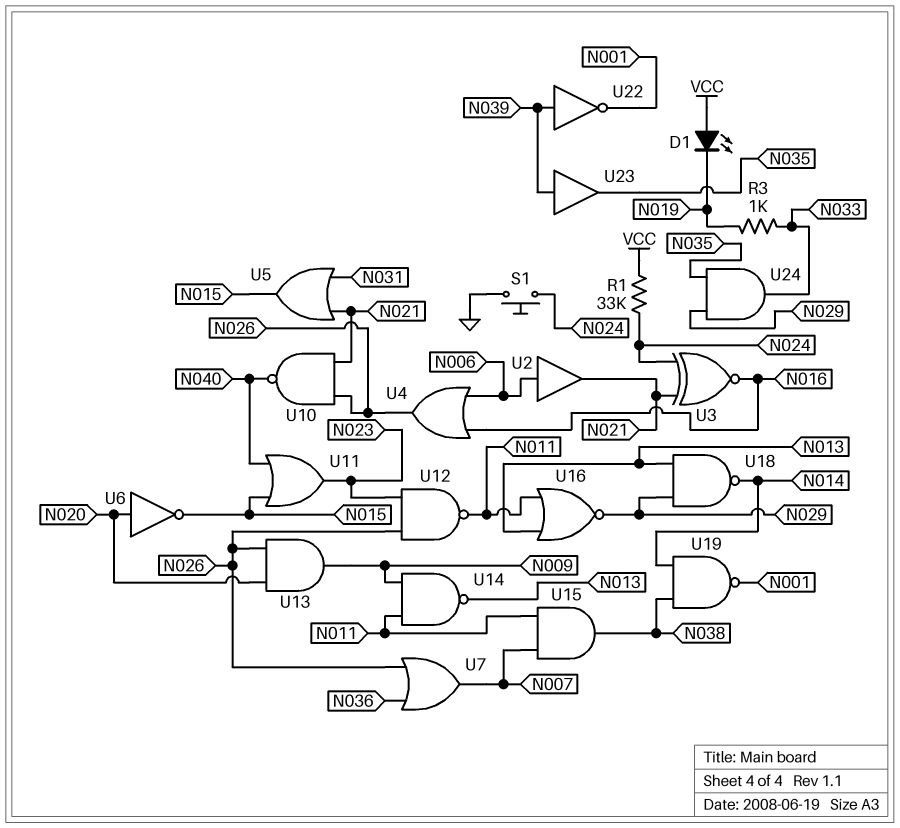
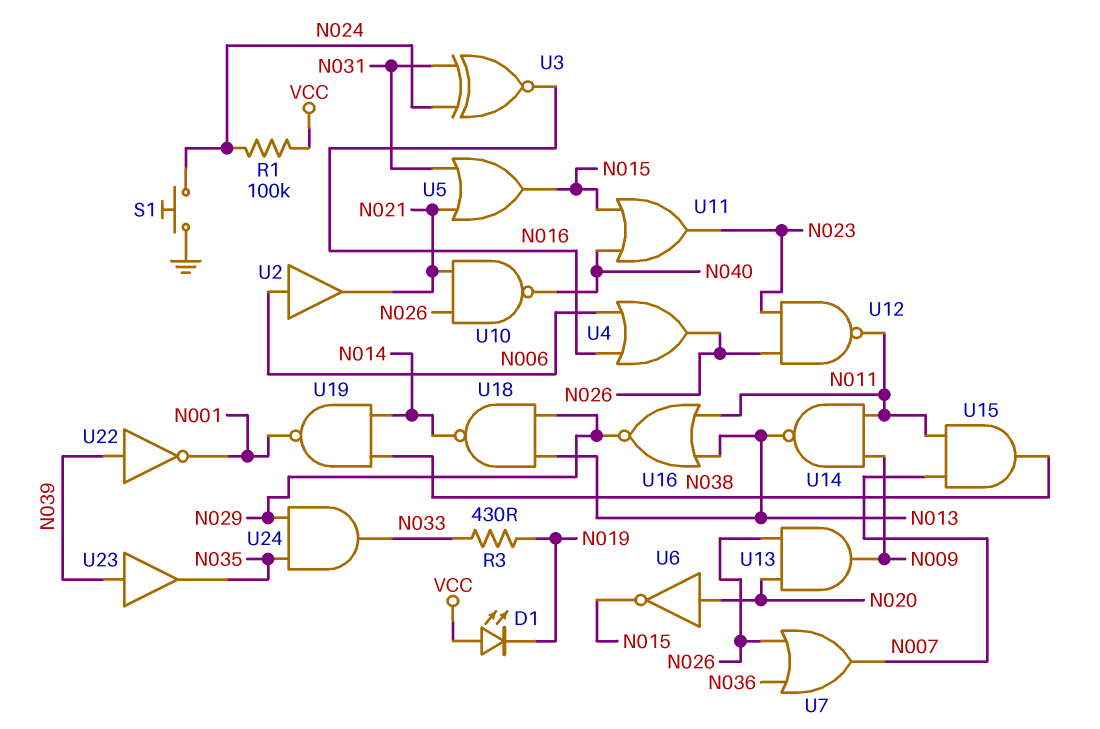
R1: 33k (N024, VCC) -> 100k (N024, VCC)
R3: 1k (N019, N033) -> 430 (N019, N033)
U3: XNOR (in N021, in N024, out N016) -> XNOR (in N024, in N031, out N016)

